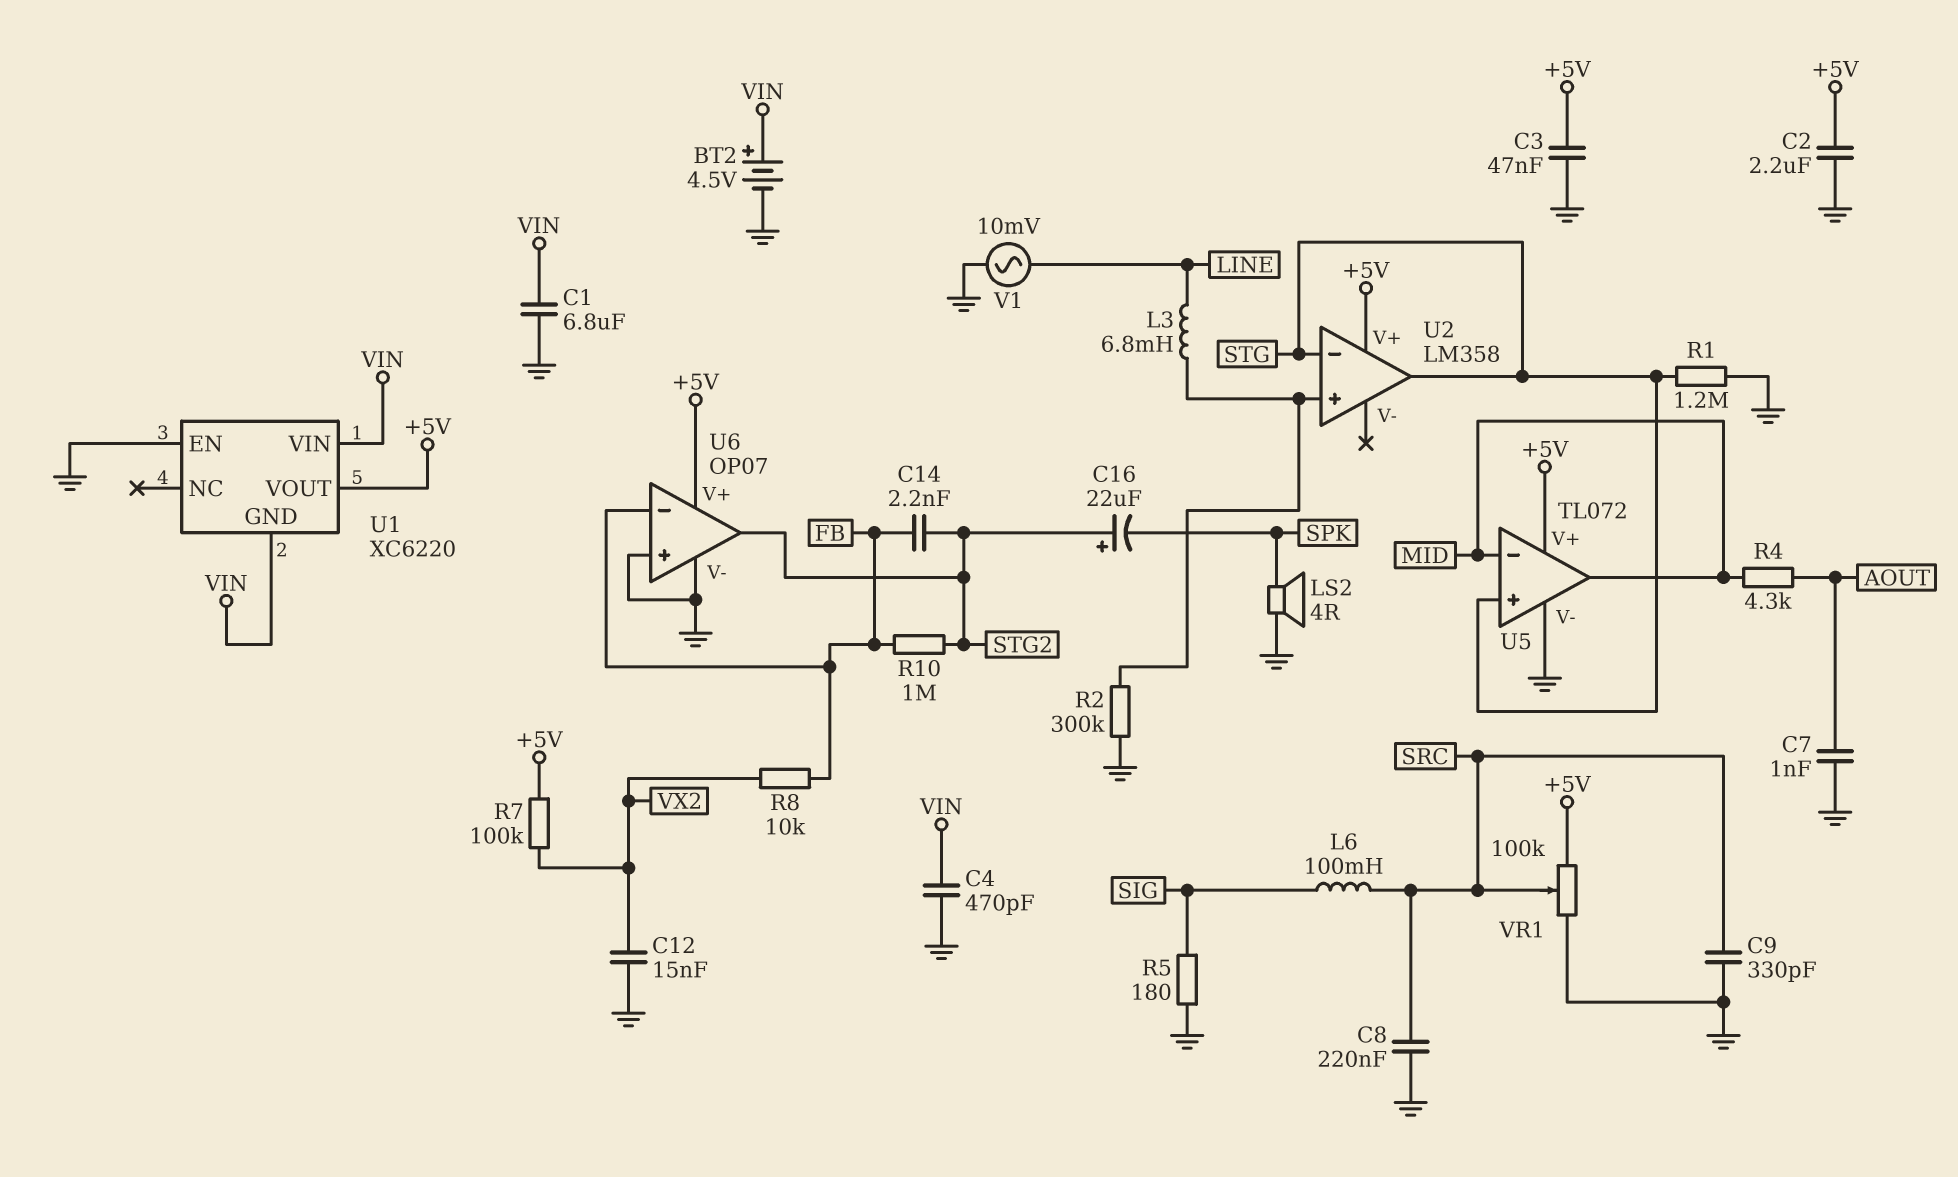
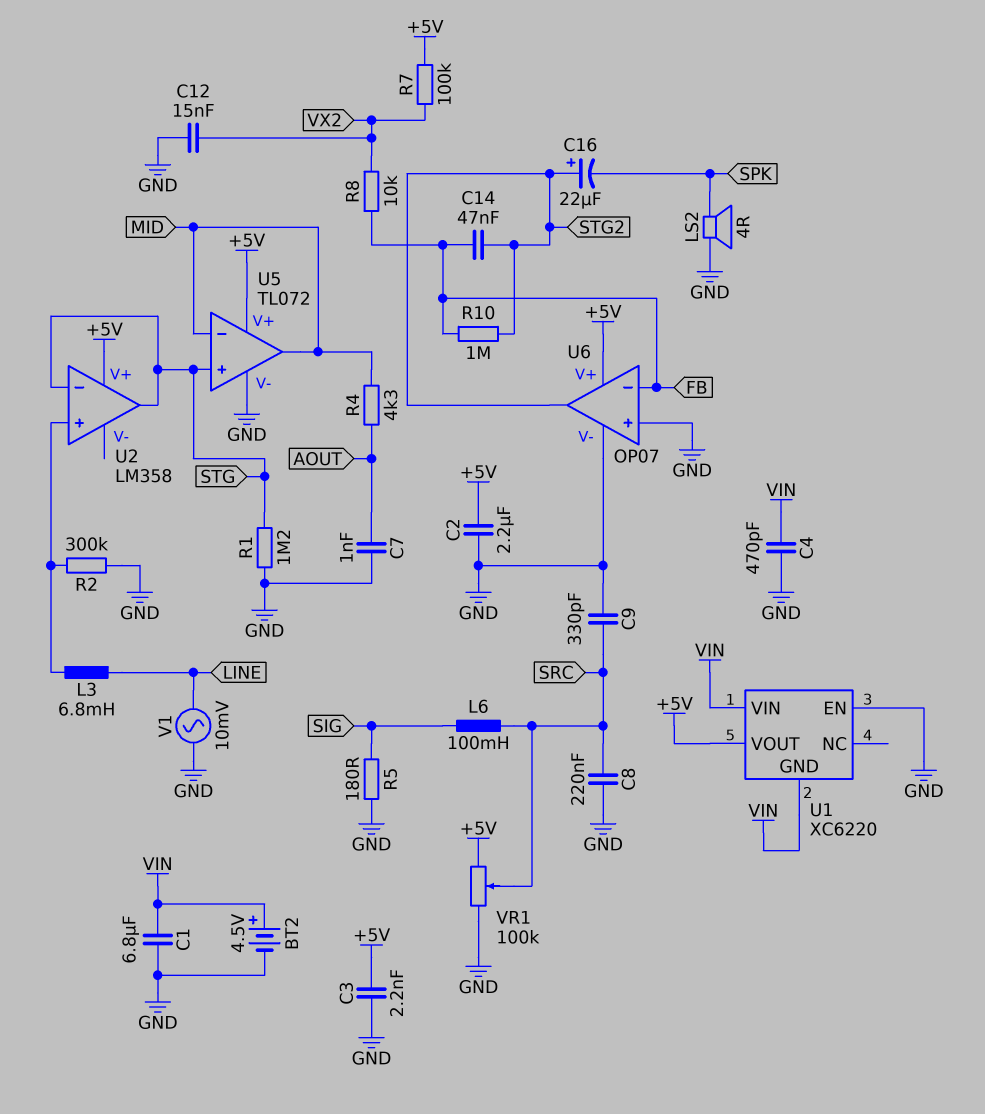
C3: 47nF (+5V, GND) -> 2.2nF (+5V, GND)
C14: 2.2nF (FB, STG2) -> 47nF (FB, STG2)

